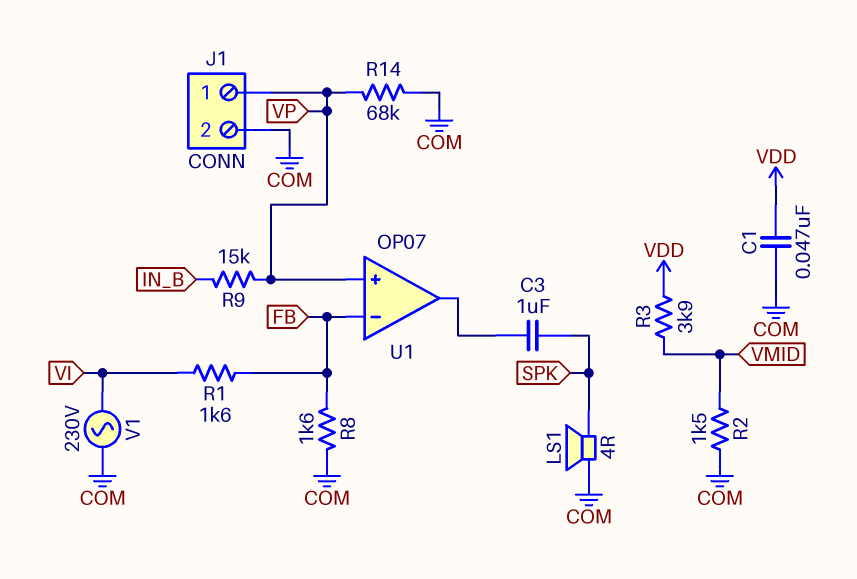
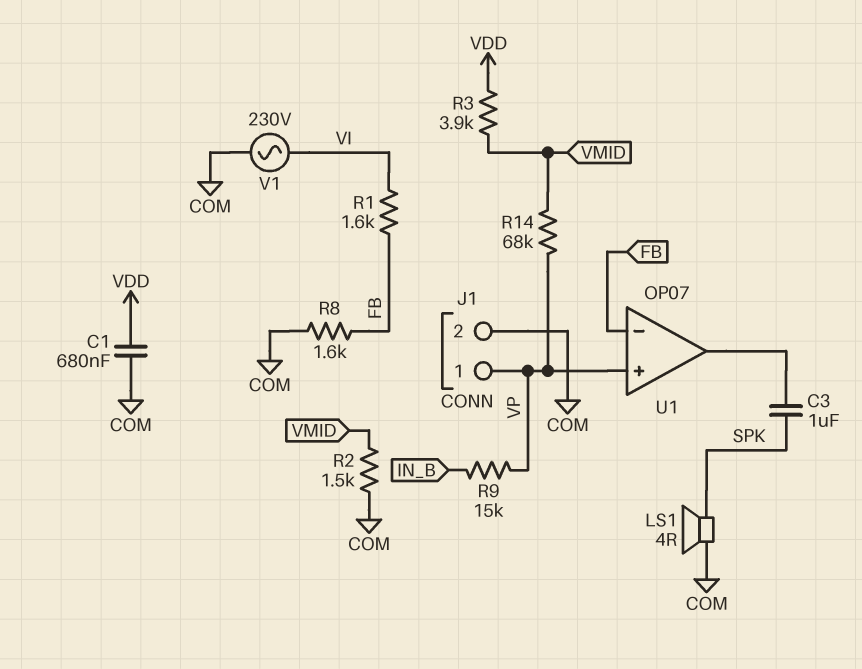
C1: 47nF (COM, VDD) -> 680nF (COM, VDD)
R14: 68k (COM, VP) -> 68k (VMID, VP)

